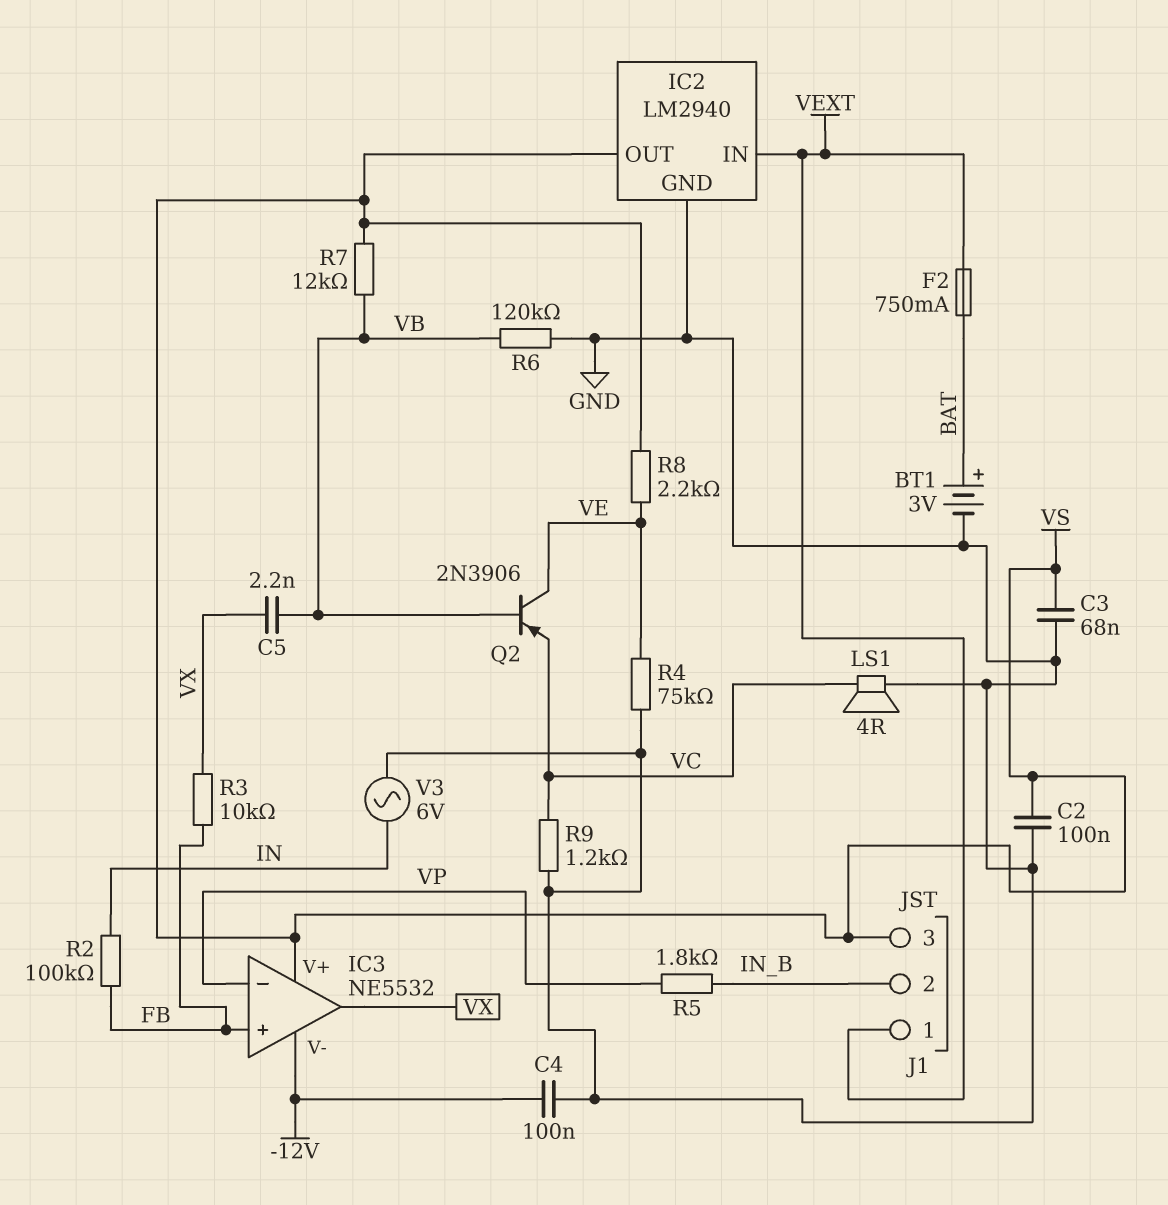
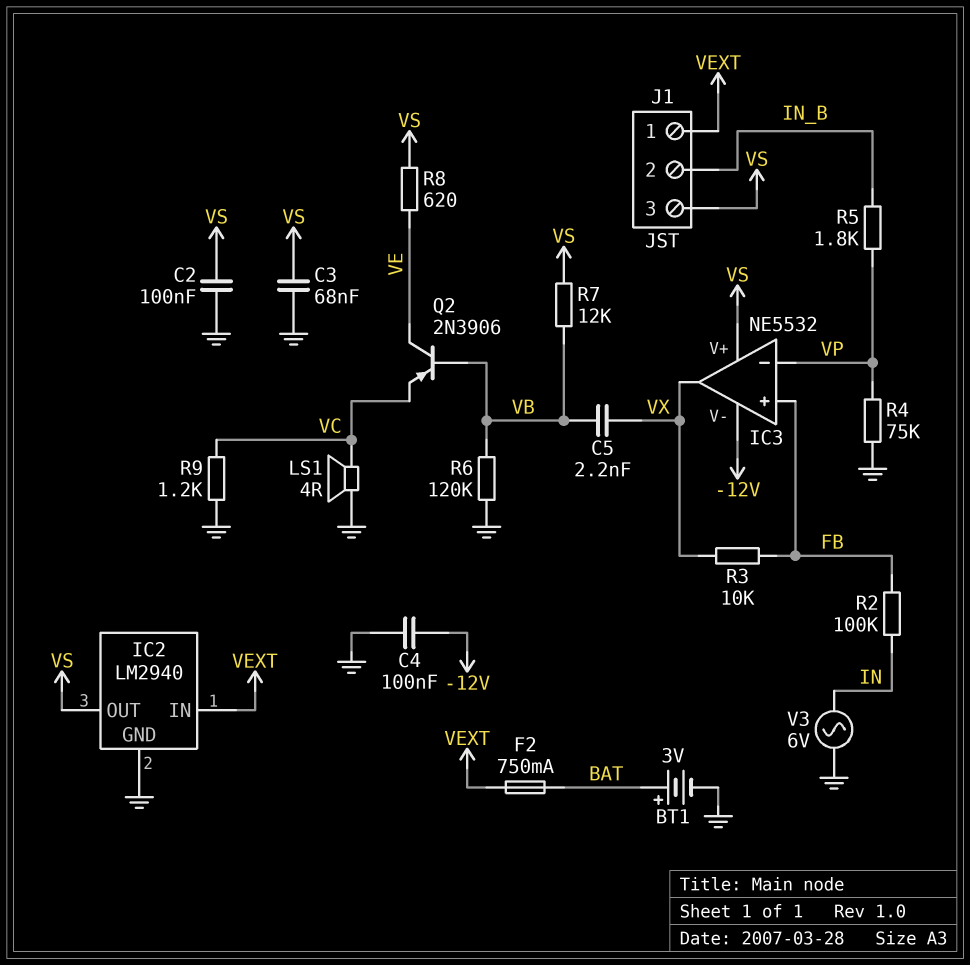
R4: 75k (GND, VE) -> 75k (GND, VP)
R8: 2.2k (VE, VS) -> 620 (VE, VS)

